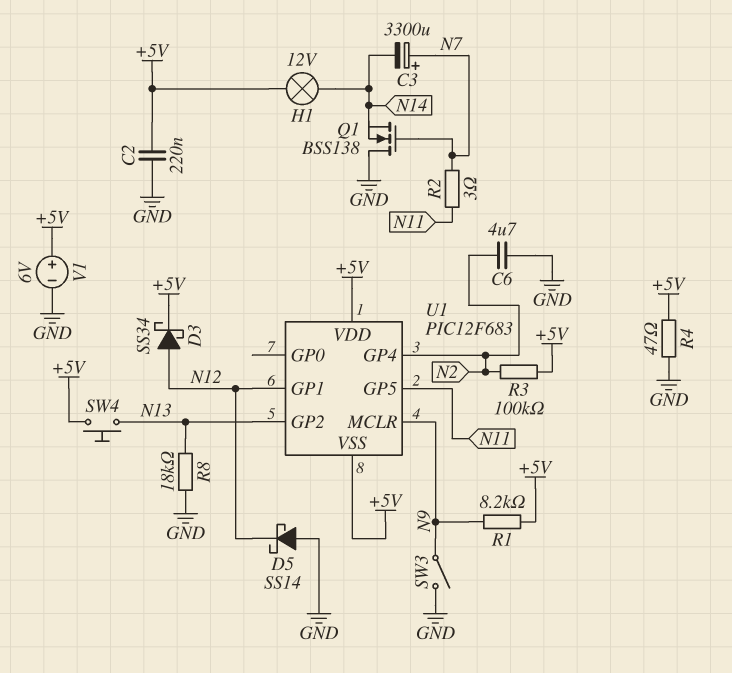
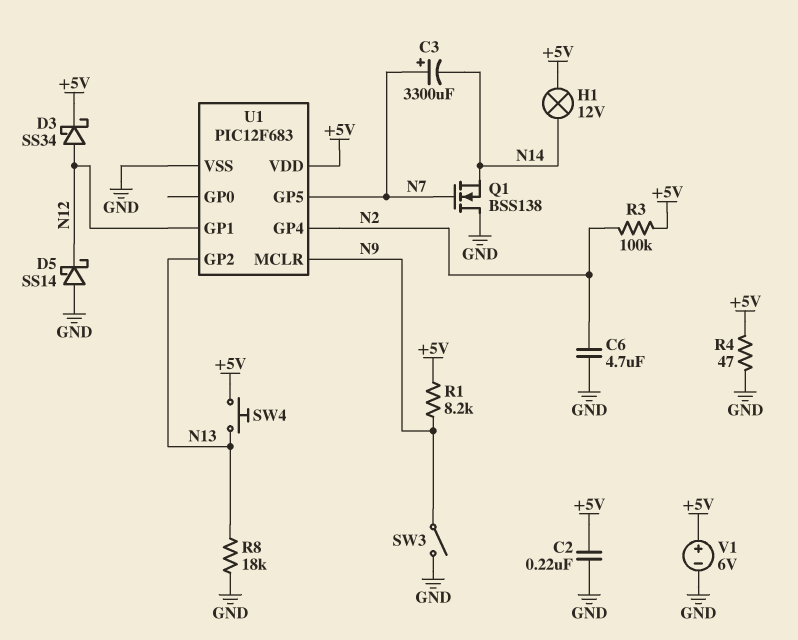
R2: 3 (N7, N11) -> none
U1 pin GP5: N11 -> N7
U1 pin VSS: +5V -> GND

